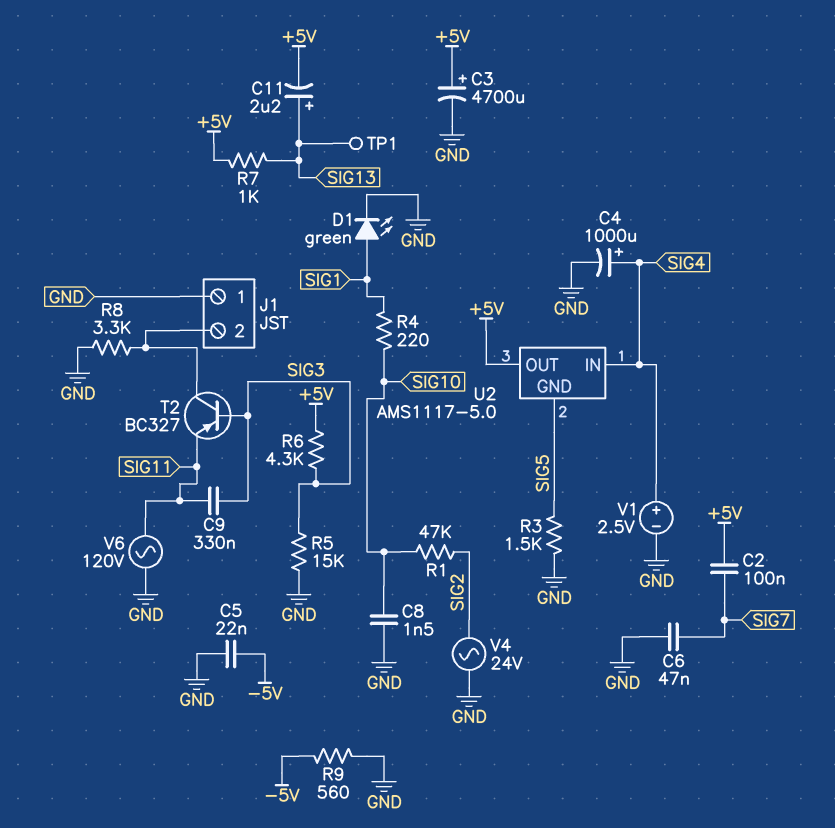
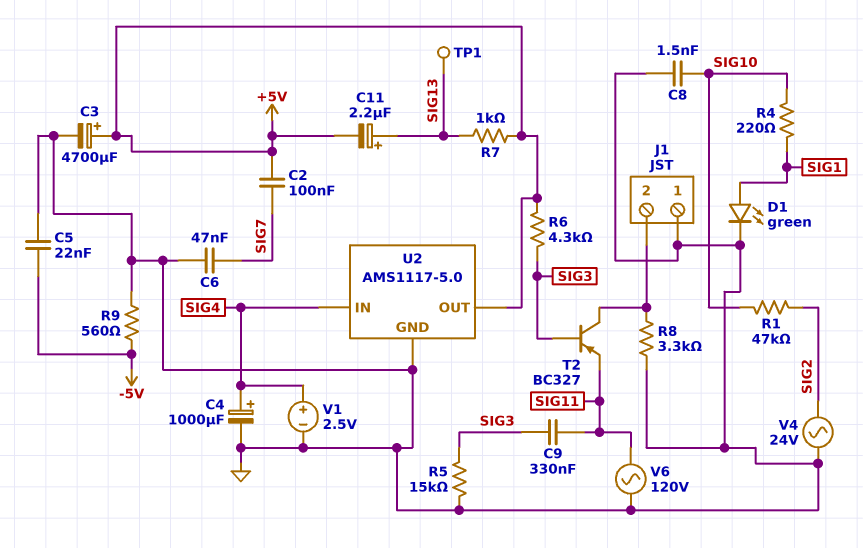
R3: 1.5k (GND, SIG5) -> none
U2 pin GND: SIG5 -> GND

